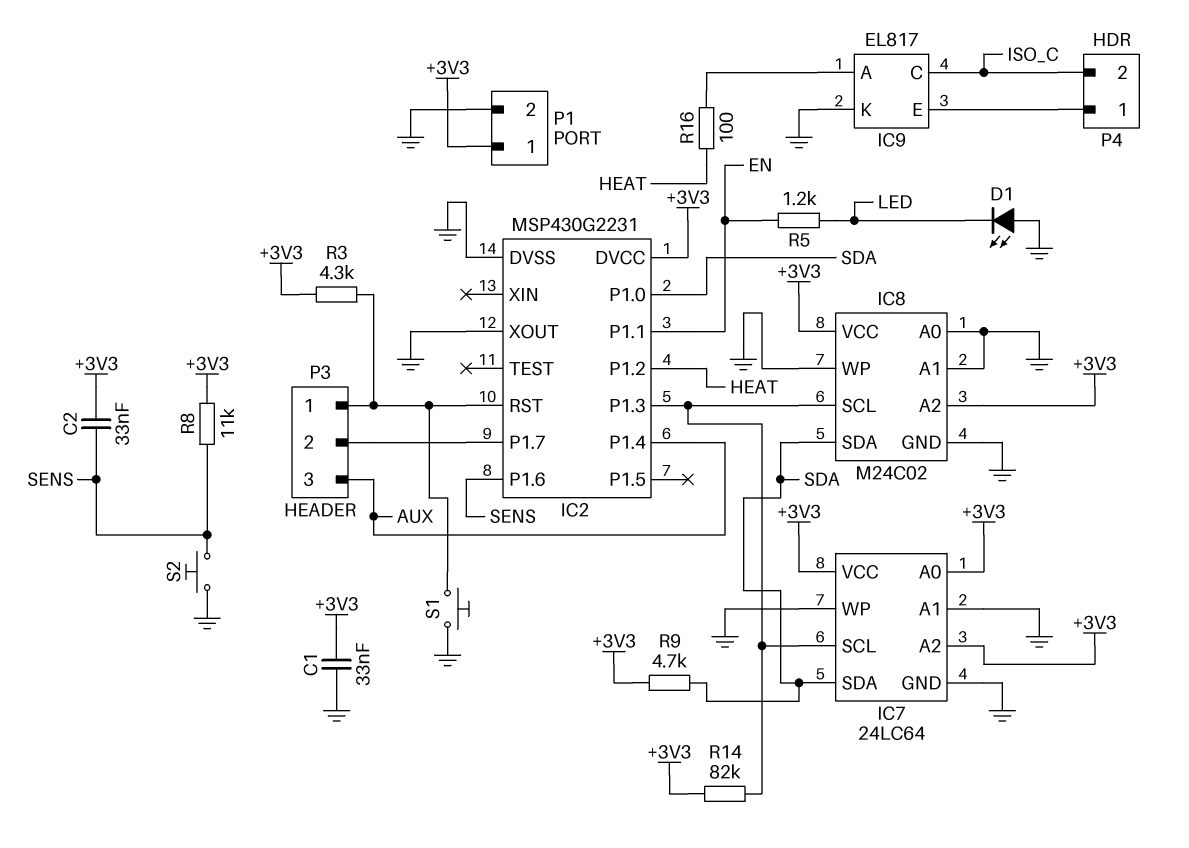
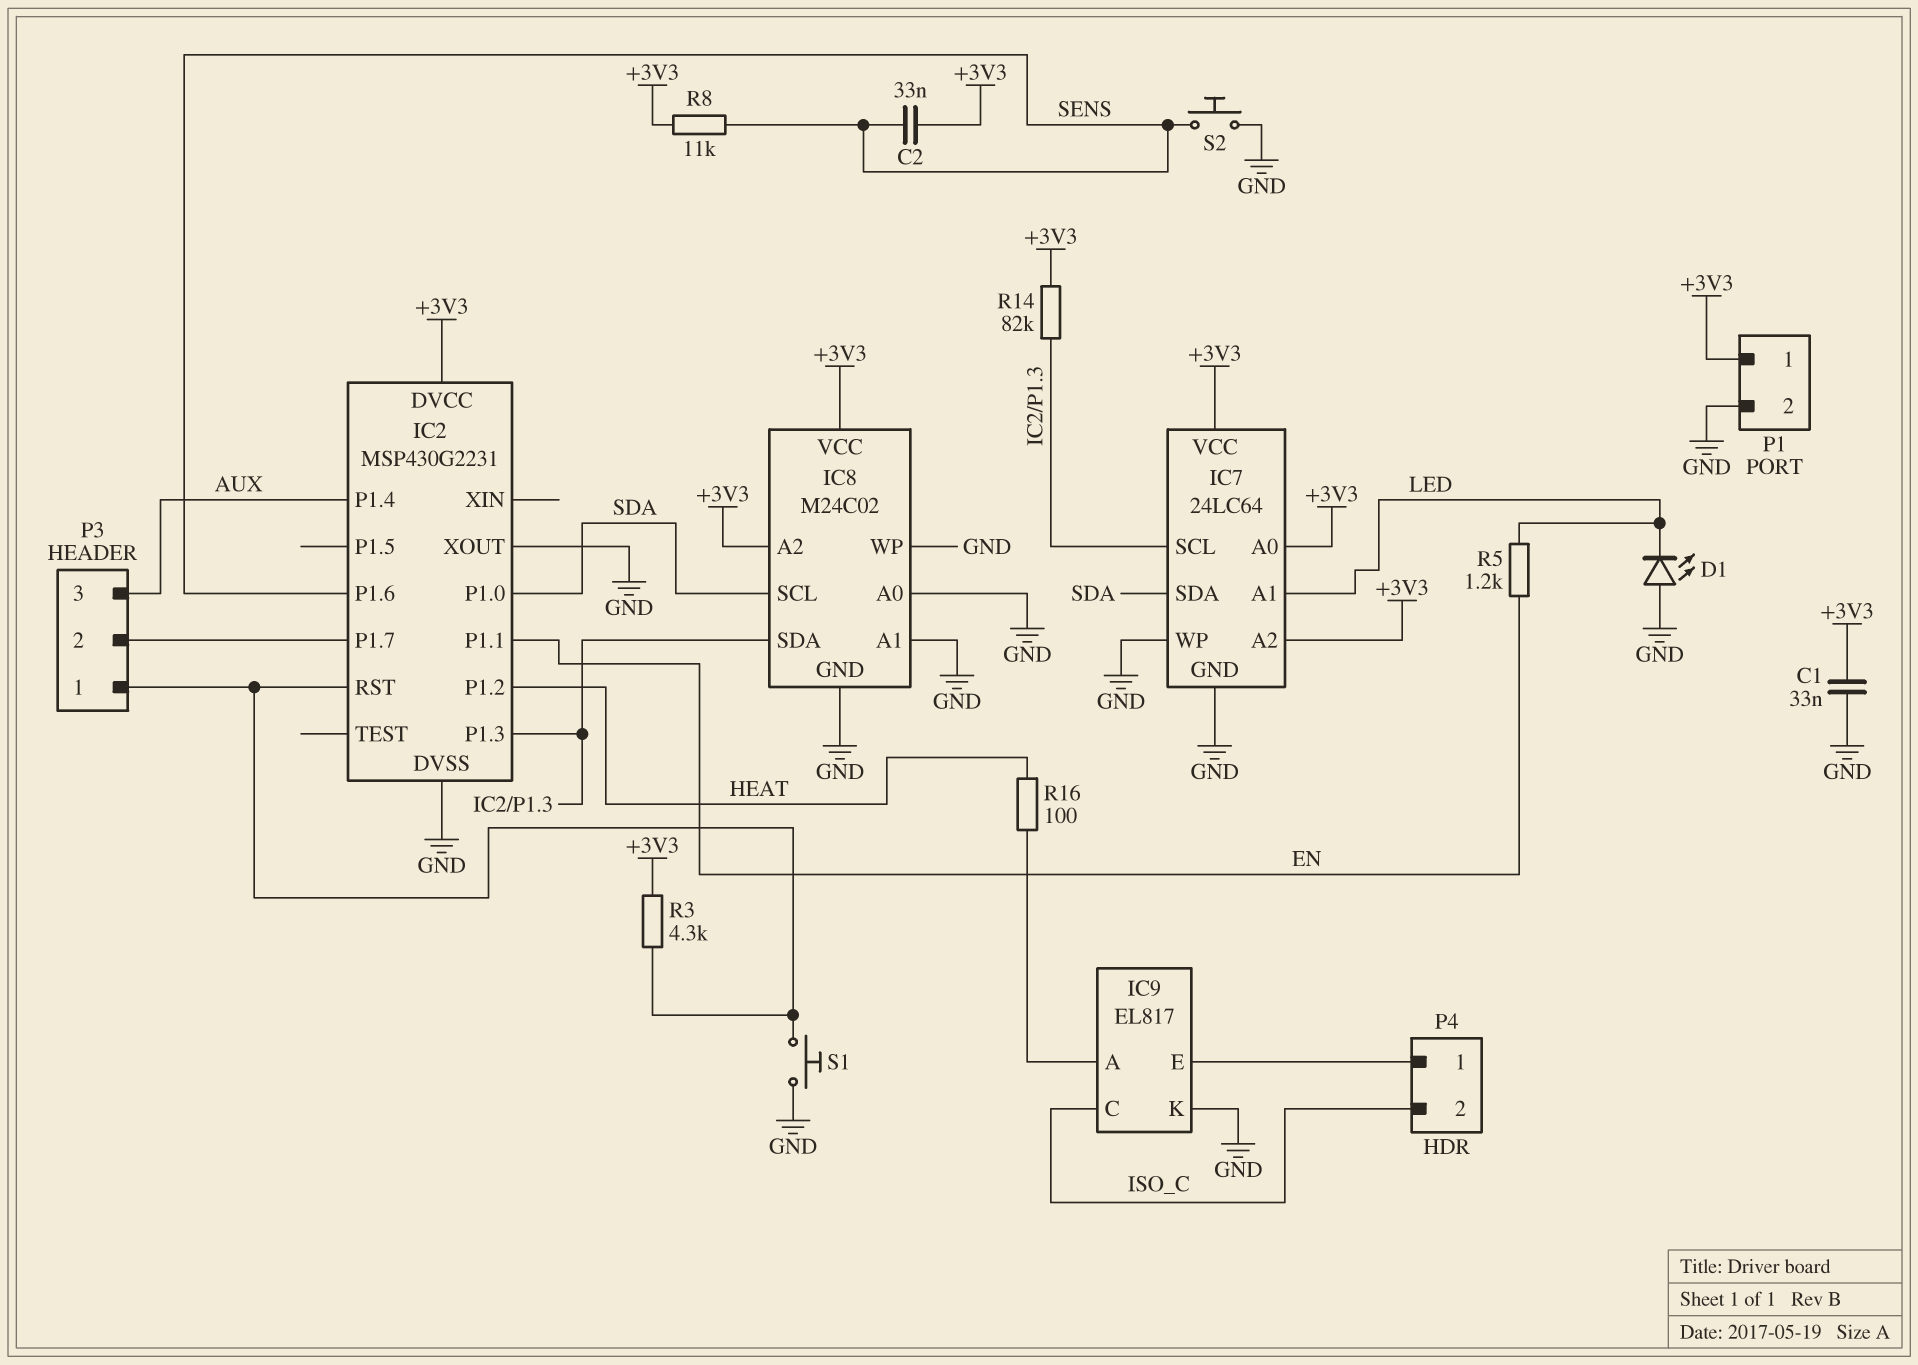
IC7 pin A1: GND -> LED
IC8 pin SCL: IC2/P1.3 -> SDA
IC8 pin SDA: SDA -> IC2/P1.3
R9: 4.7k (+3V3, SDA) -> none

